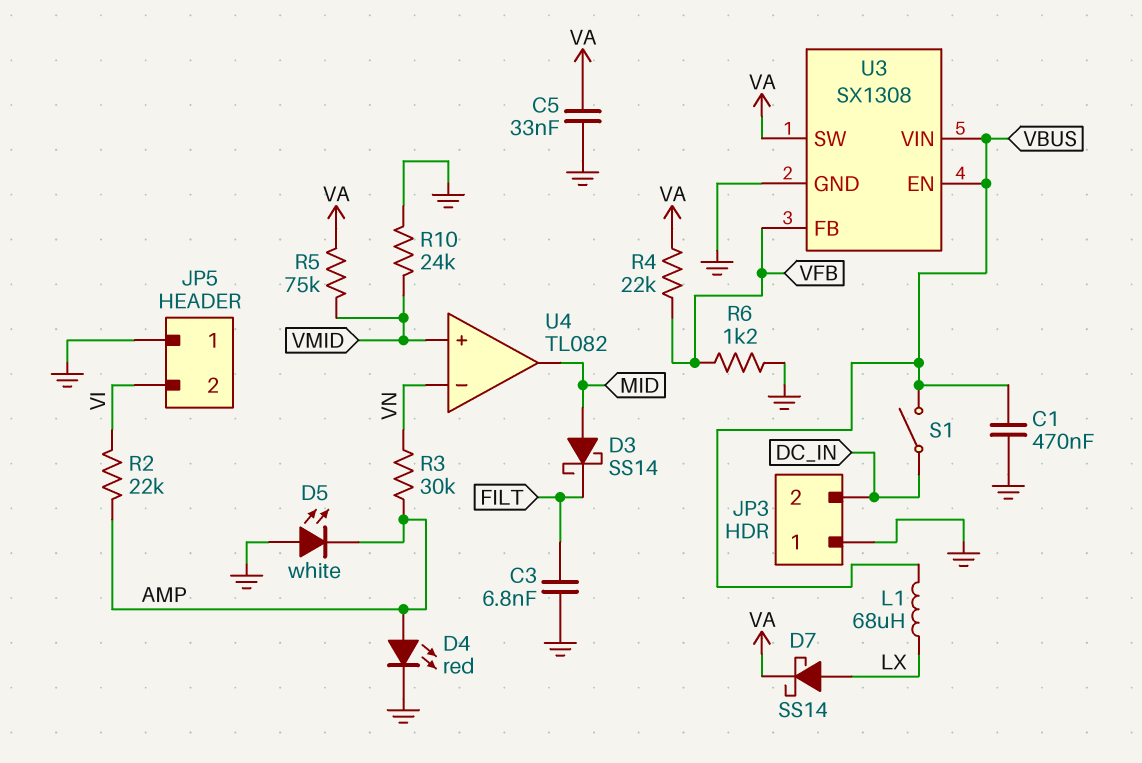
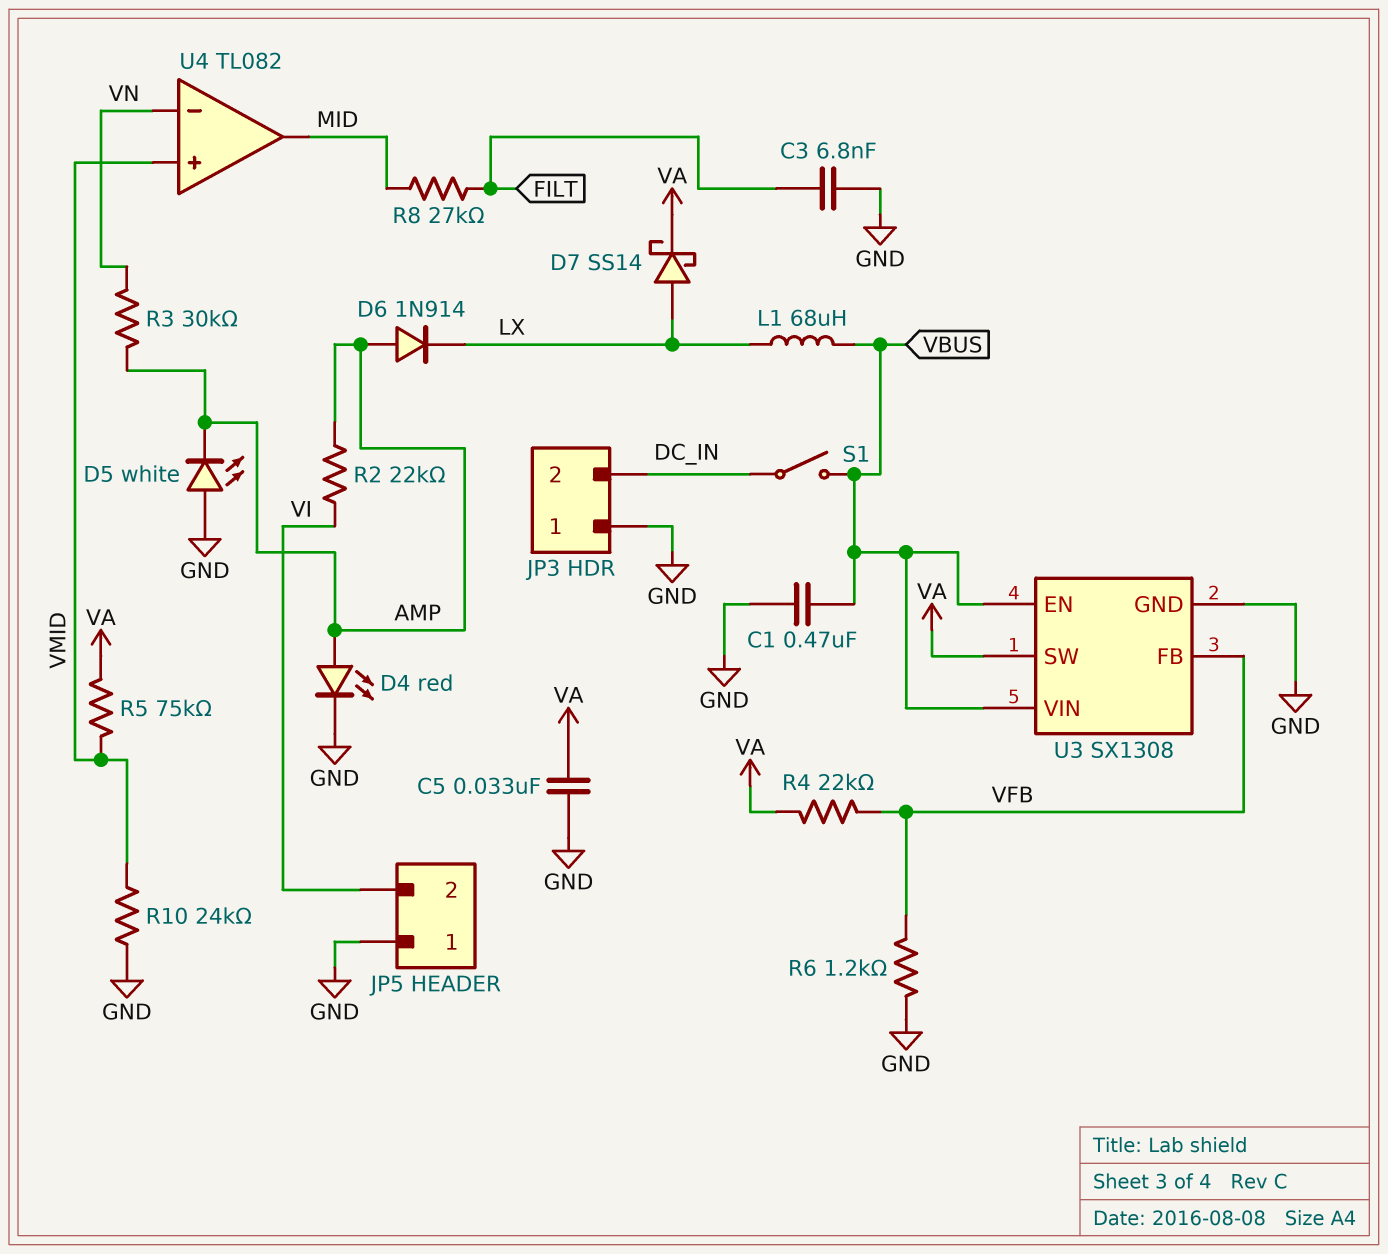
D3: schottky SS14 (A MID, K FILT) -> none
D6: none -> diode 1N914 (A AMP, K LX)
R8: none -> 27k (FILT, MID)

